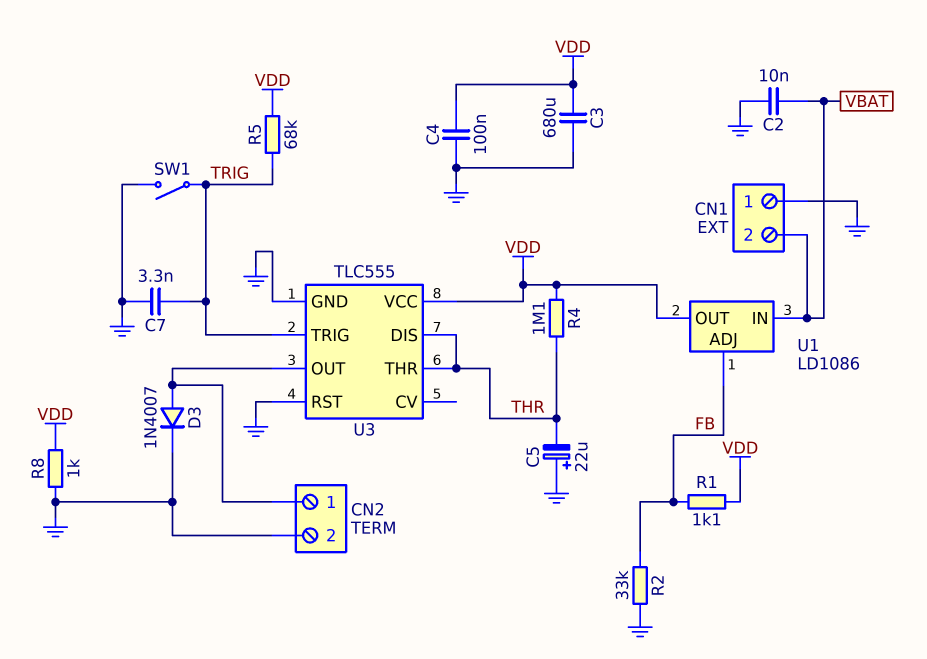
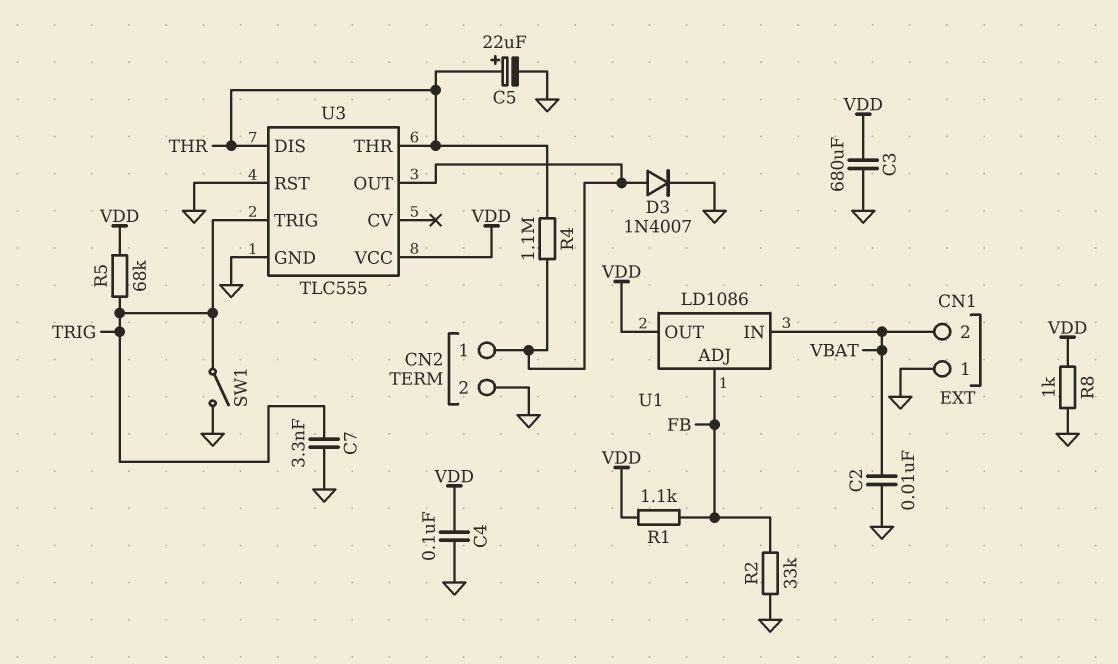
C5: 22uF (plus GND, minus THR) -> 22uF (plus THR, minus GND)
R4: 1.1M (THR, VDD) -> 1.1M (CN2/1, THR)

